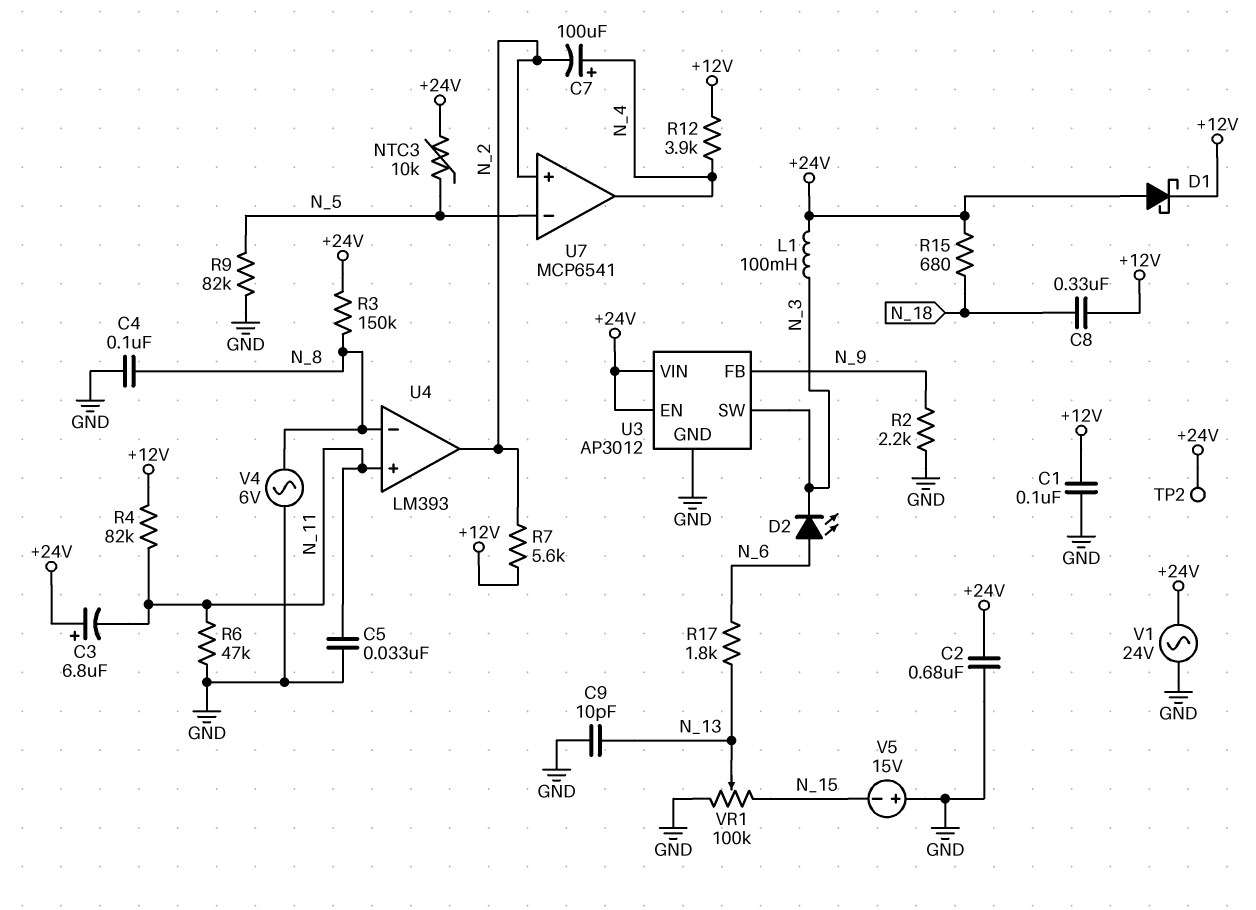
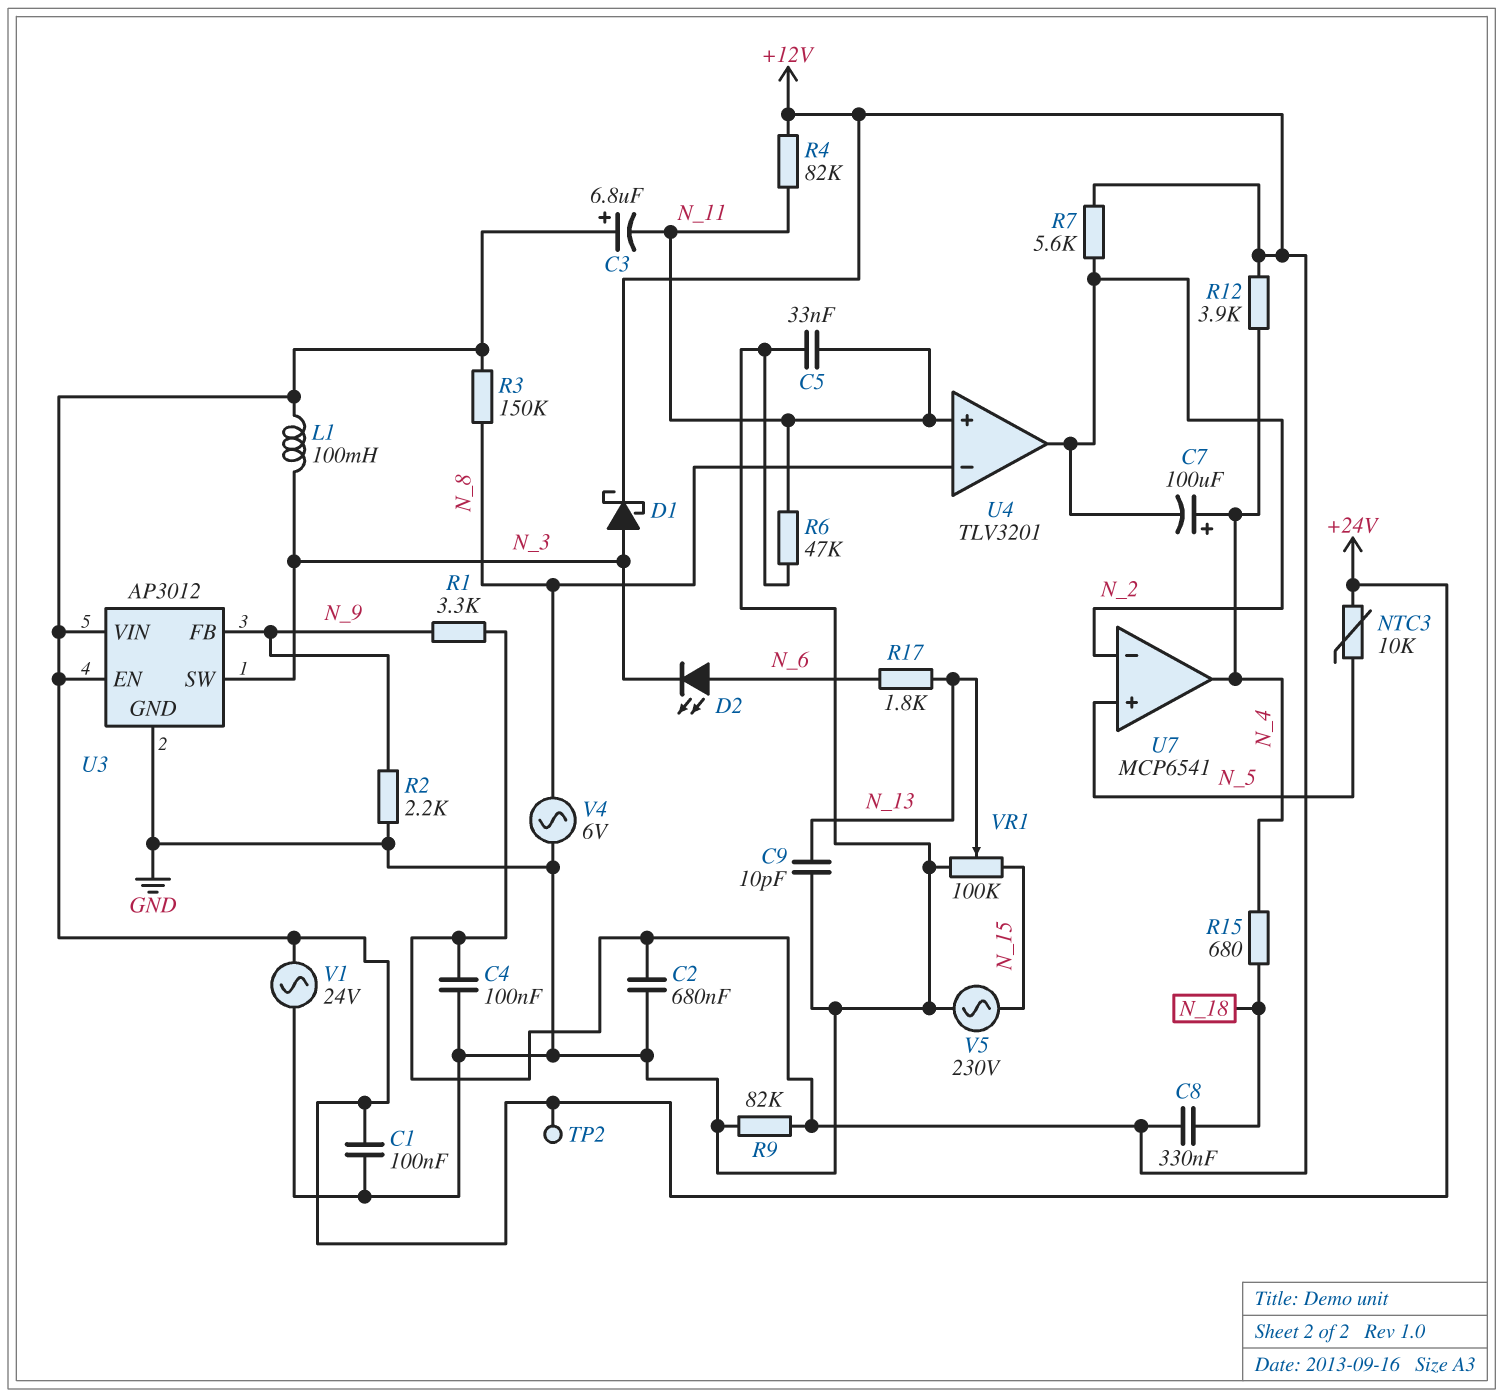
C1: 100nF (+12V, GND) -> 100nF (+24V, GND)
C2: 680nF (+24V, GND) -> 680nF (+12V, GND)
C4: 100nF (GND, N_8) -> 100nF (+12V, GND)
D1: schottky (A +24V, K +12V) -> schottky (A N_3, K +12V)
R1: none -> 3.3k (+12V, N_9)
R9: 82k (GND, N_5) -> 82k (+12V, GND)
R15: 680 (+24V, N_18) -> 680 (N_4, N_18)
U4: LM393 -> TLV3201
U7 pin in+: N_2 -> N_5
U7 pin in-: N_5 -> N_2
V5: 15V (plus GND, minus N_15) -> AC 230V (GND, N_15)

